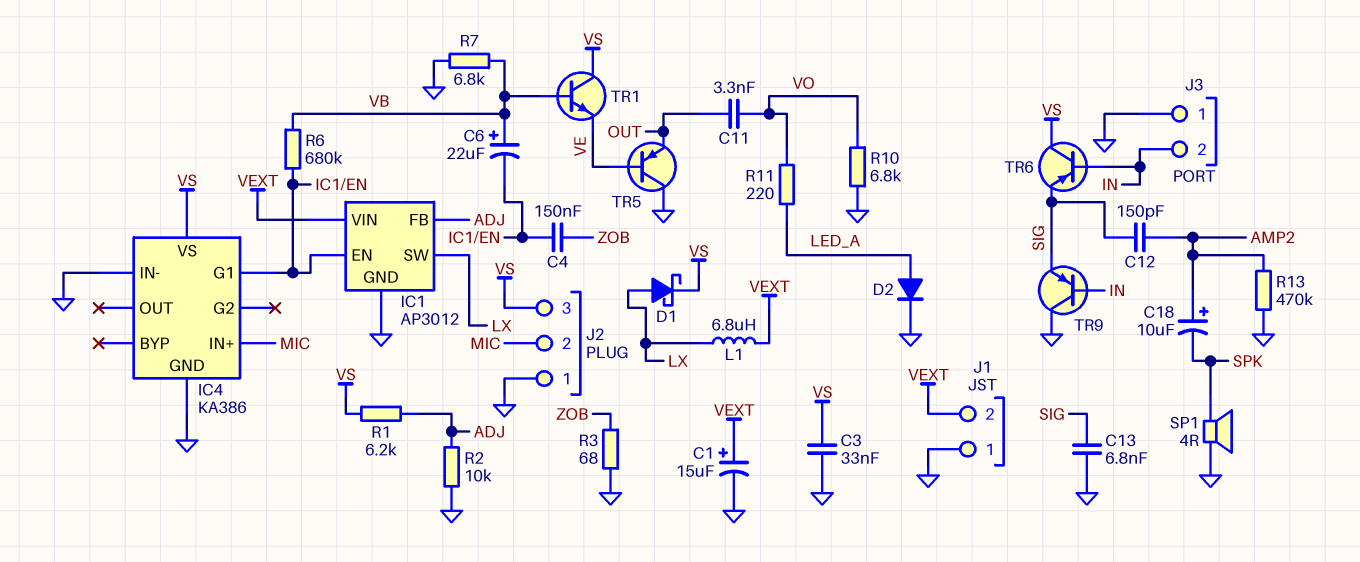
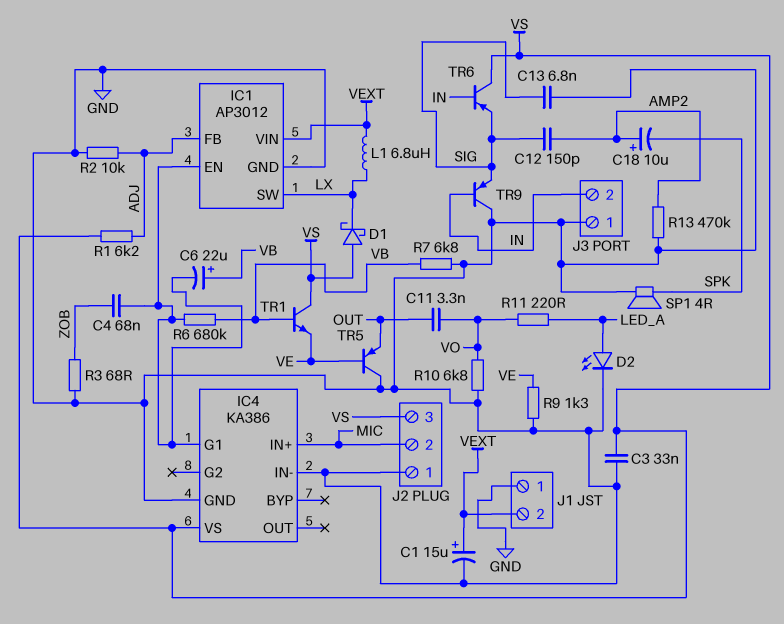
C4: 150nF (IC1/EN, ZOB) -> 68nF (IC1/EN, ZOB)
D1: schottky (A LX, K VS) -> schottky (A VS, K LX)
D2: diode (A LED_A, K GND) -> LED (A LED_A, K GND)
R9: none -> 1.3k (GND, VE)

